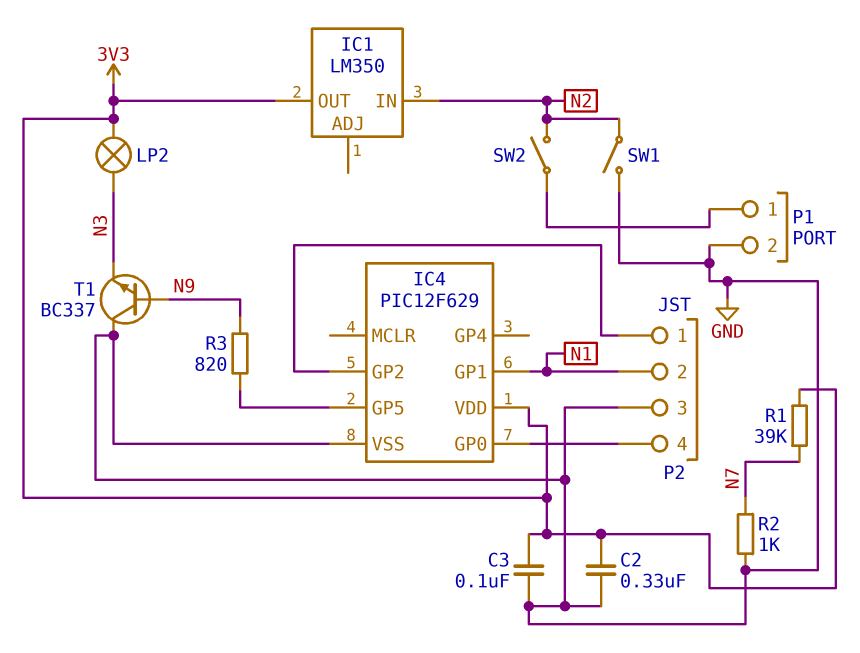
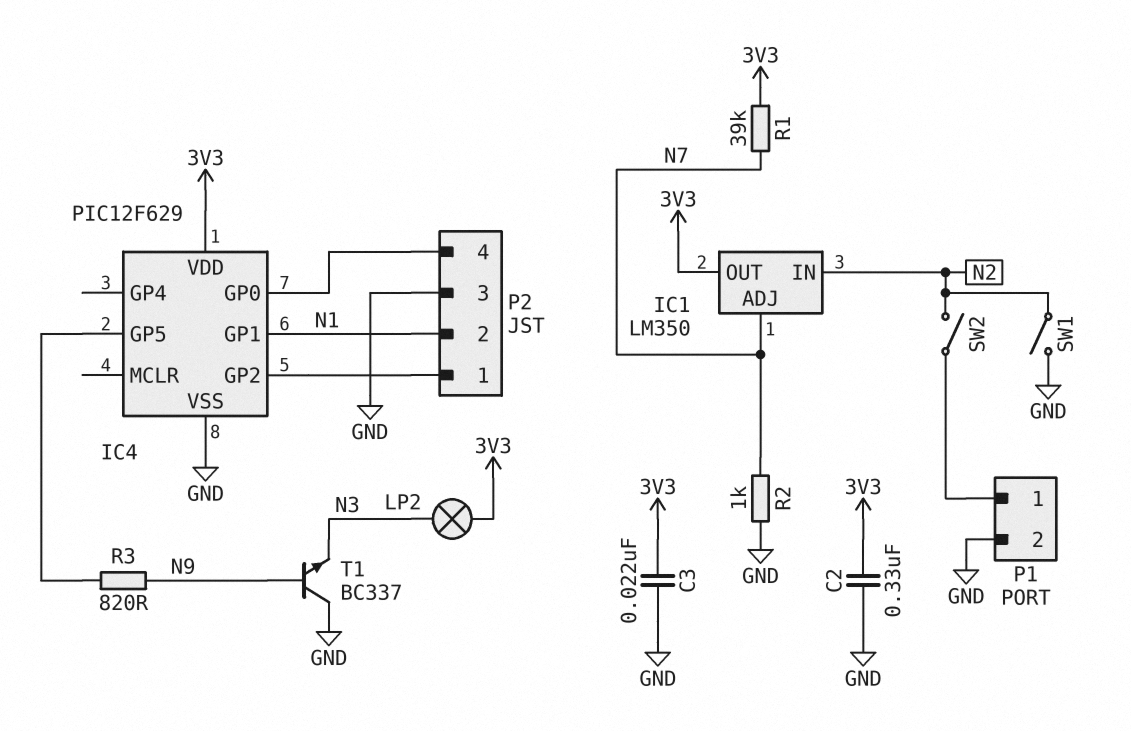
C3: 100nF (3V3, GND) -> 22nF (3V3, GND)
IC1 pin ADJ: none -> N7

